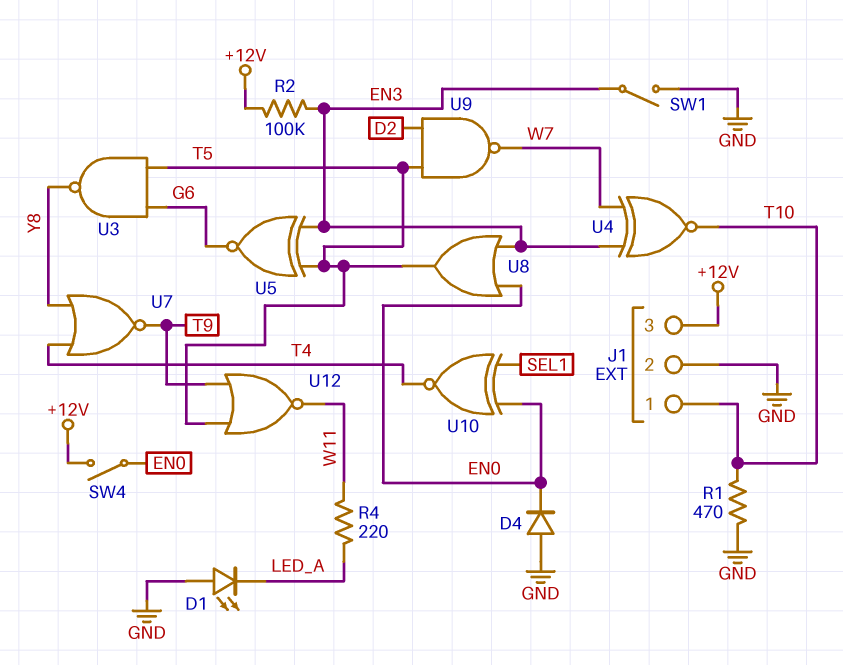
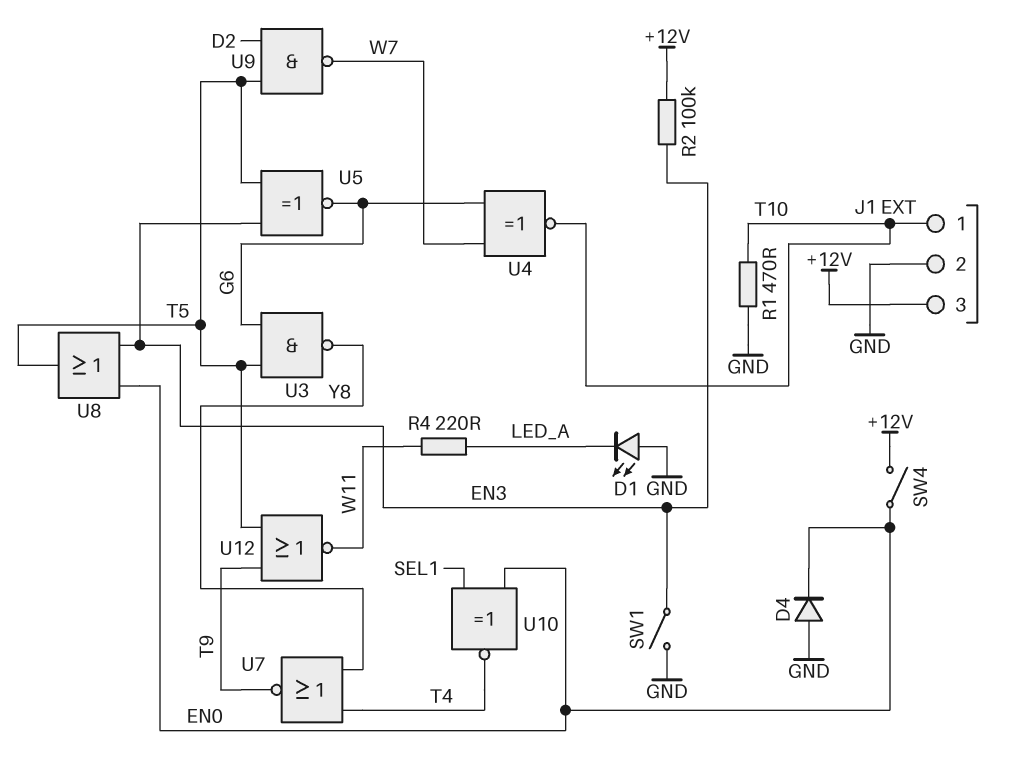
U4: XNOR (in EN3, in W7, out T10) -> XNOR (in G6, in W7, out T10)

